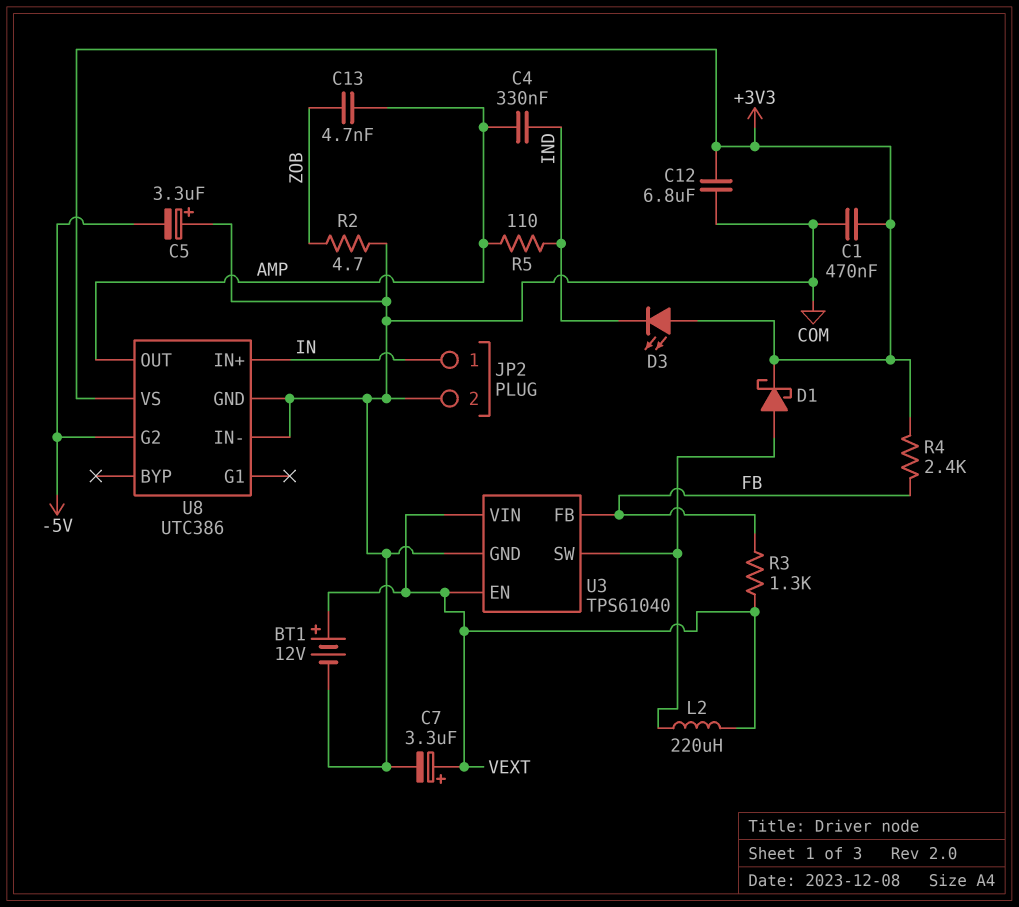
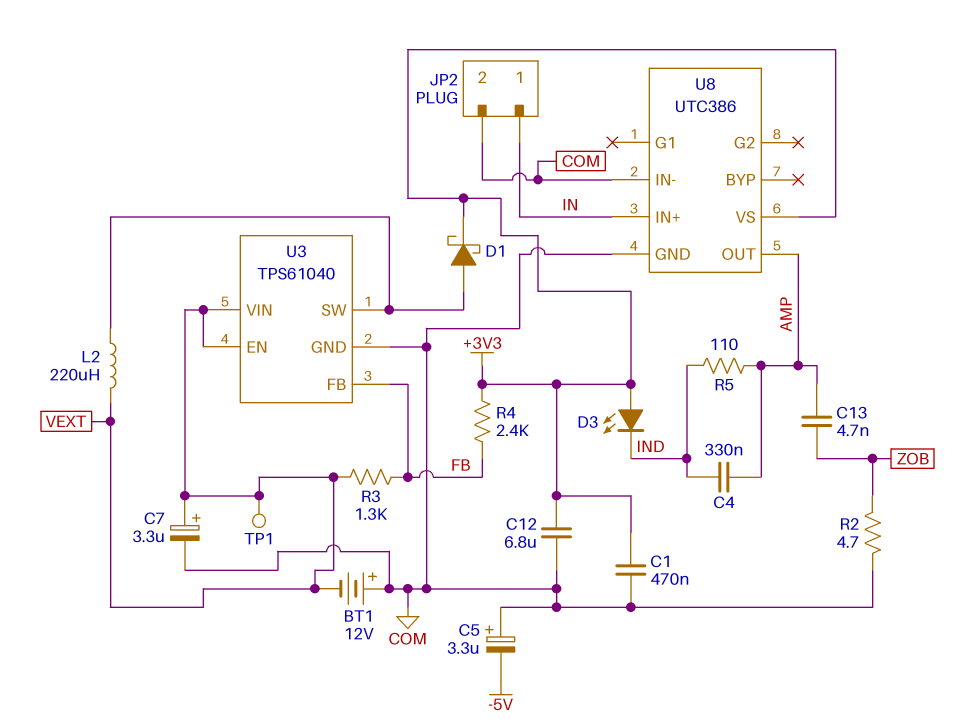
BT1: 12V (plus VEXT, minus COM) -> 12V (plus COM, minus VEXT)
TP1: none -> test point (VEXT)
U8 pin G2: -5V -> none

